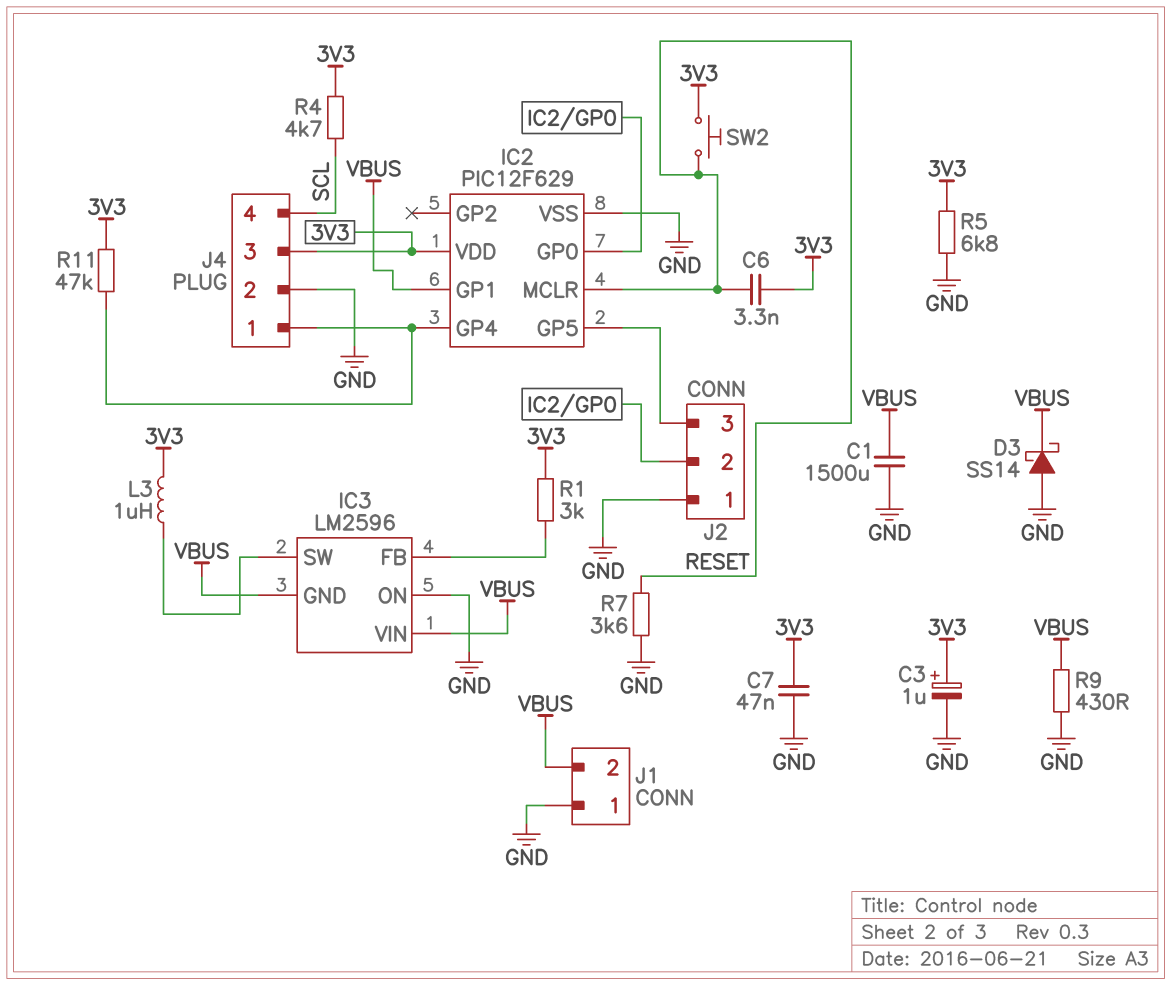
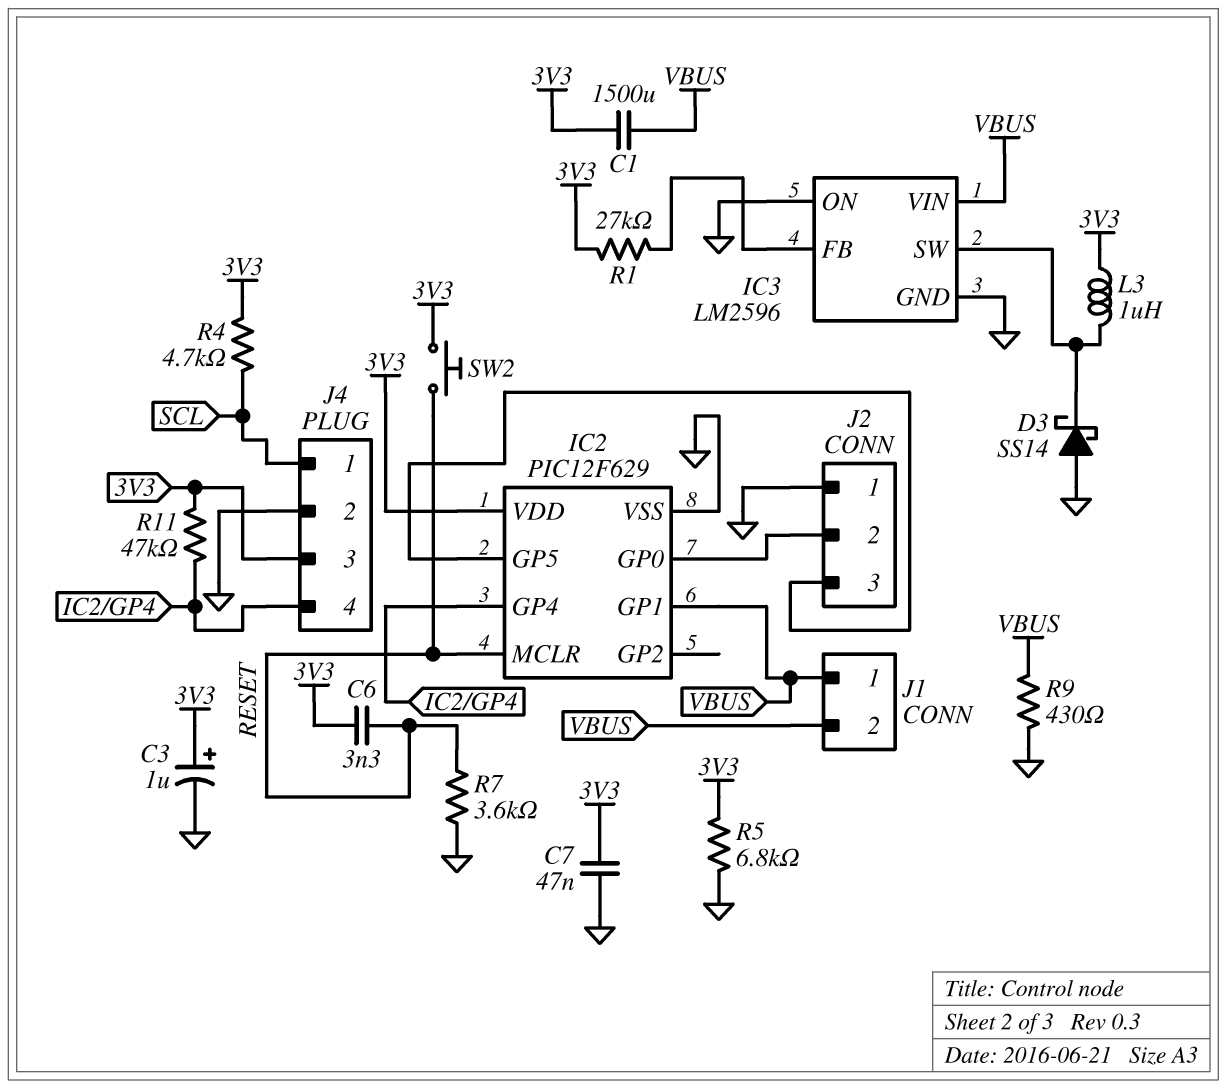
C1: 1500uF (GND, VBUS) -> 1500uF (3V3, VBUS)
D3: schottky SS14 (A GND, K VBUS) -> schottky SS14 (A GND, K IC3/SW)
IC3 pin GND: VBUS -> GND
J1 pin 1: GND -> VBUS
J4 pin 1: IC2/GP4 -> SCL
J4 pin 4: SCL -> IC2/GP4
R1: 3k (3V3, IC3/FB) -> 27k (3V3, IC3/FB)

